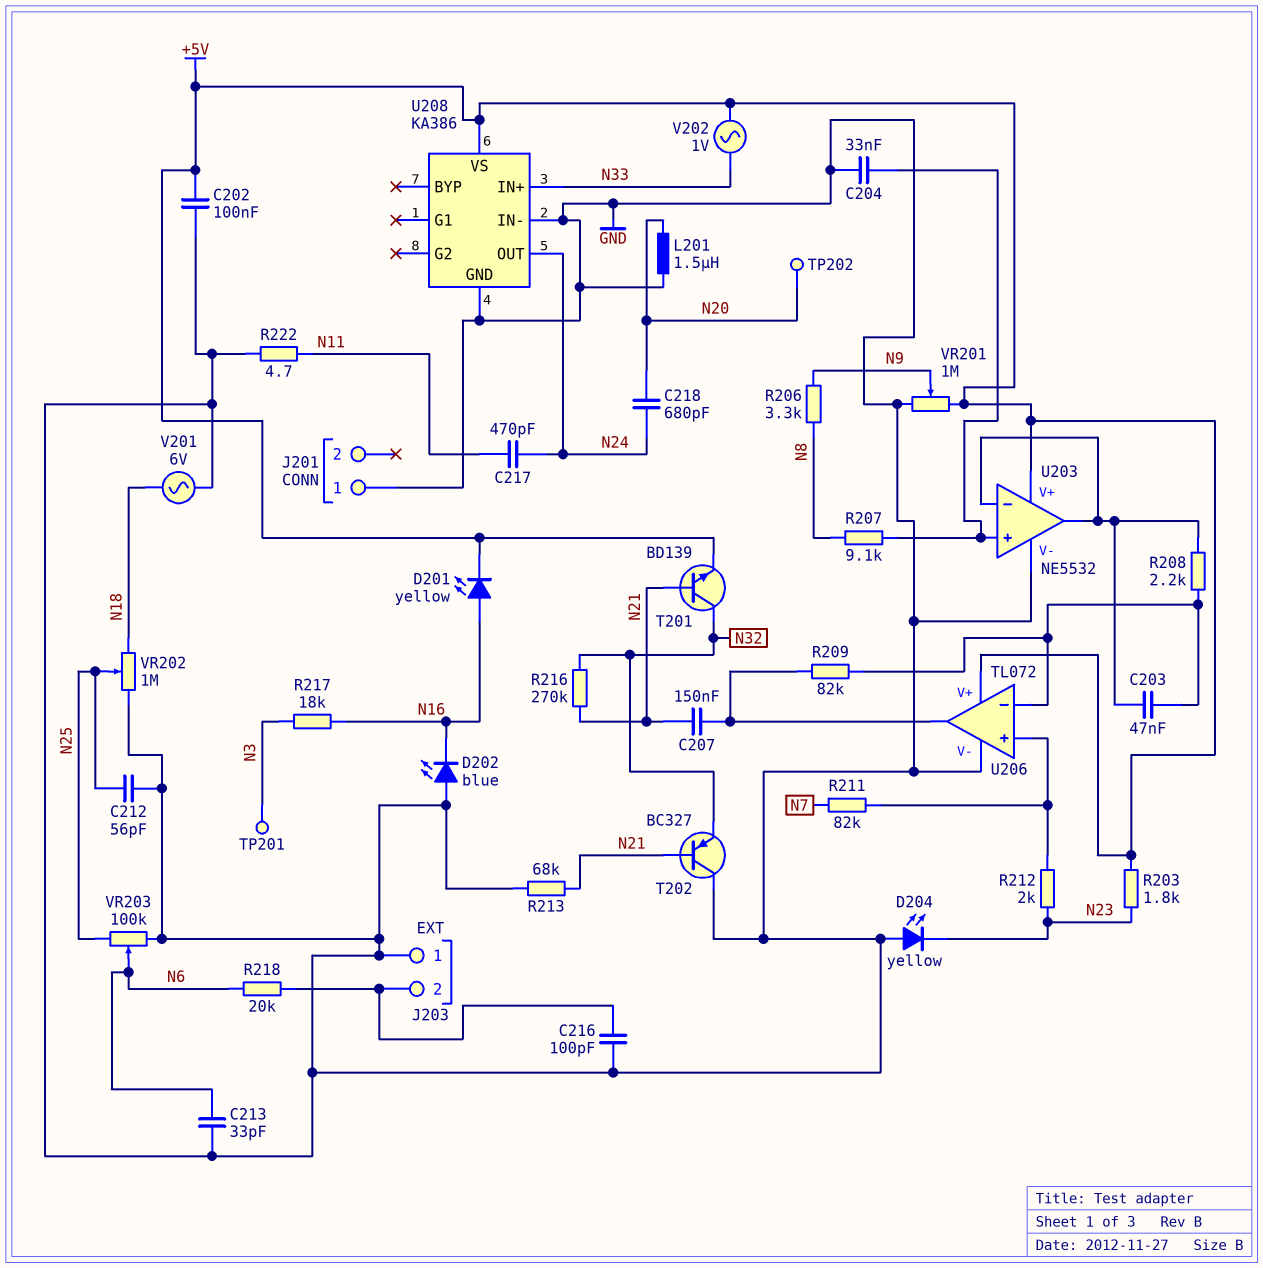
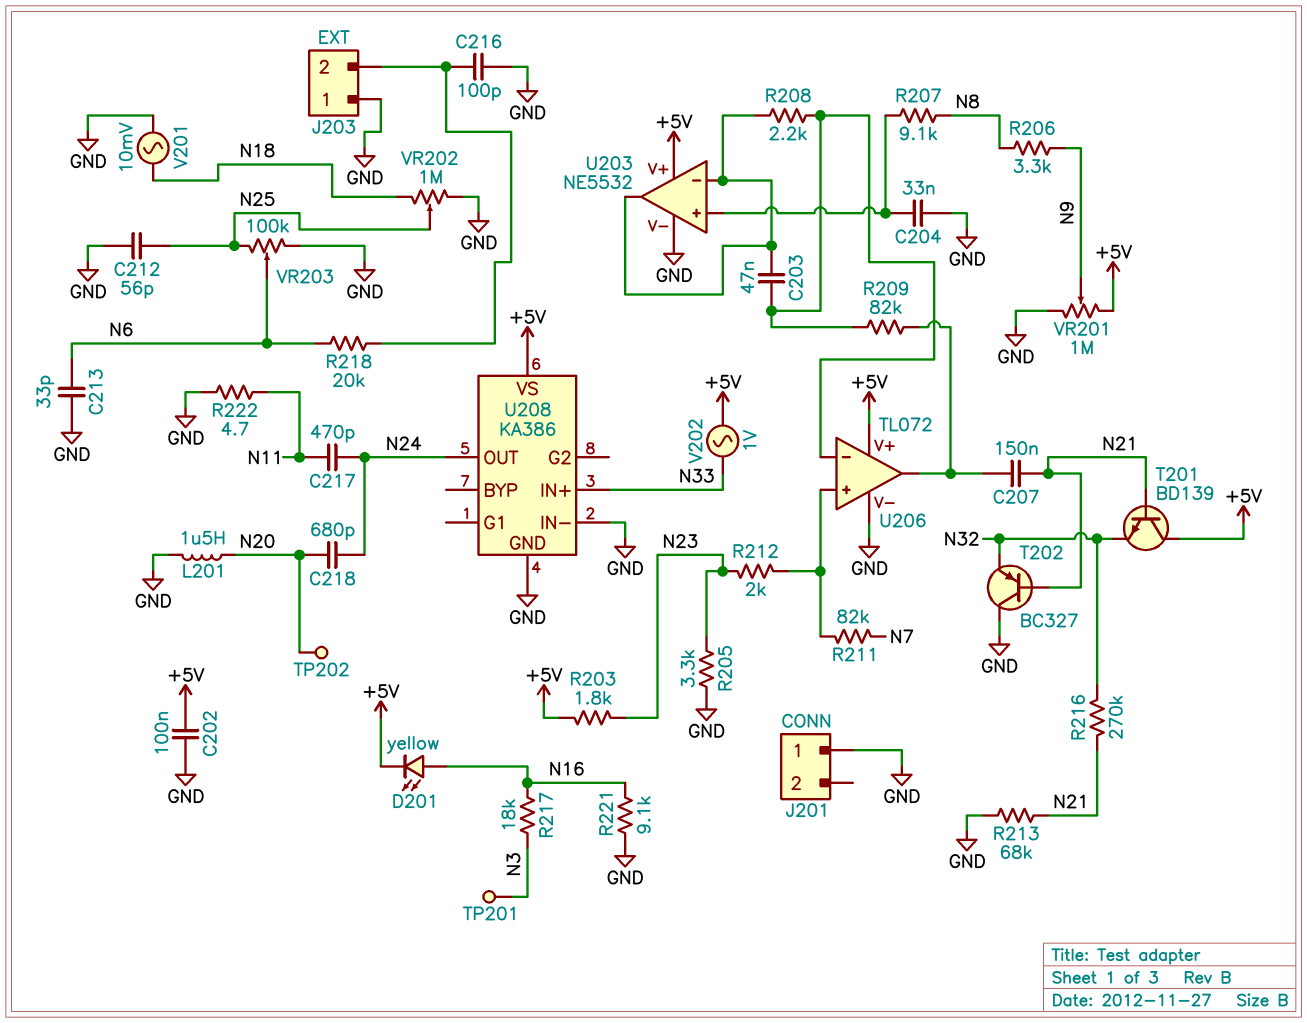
D202: LED blue (A GND, K N16) -> none
D204: LED yellow (A GND, K N23) -> none
R205: none -> 3.3k (GND, N23)
R221: none -> 9.1k (GND, N16)
T201: NPN BD139 (B N21, C N32, E +5V) -> NPN BD139 (B N21, C +5V, E N32)
V201: AC 6V (GND, N18) -> AC 10mV (GND, N18)

